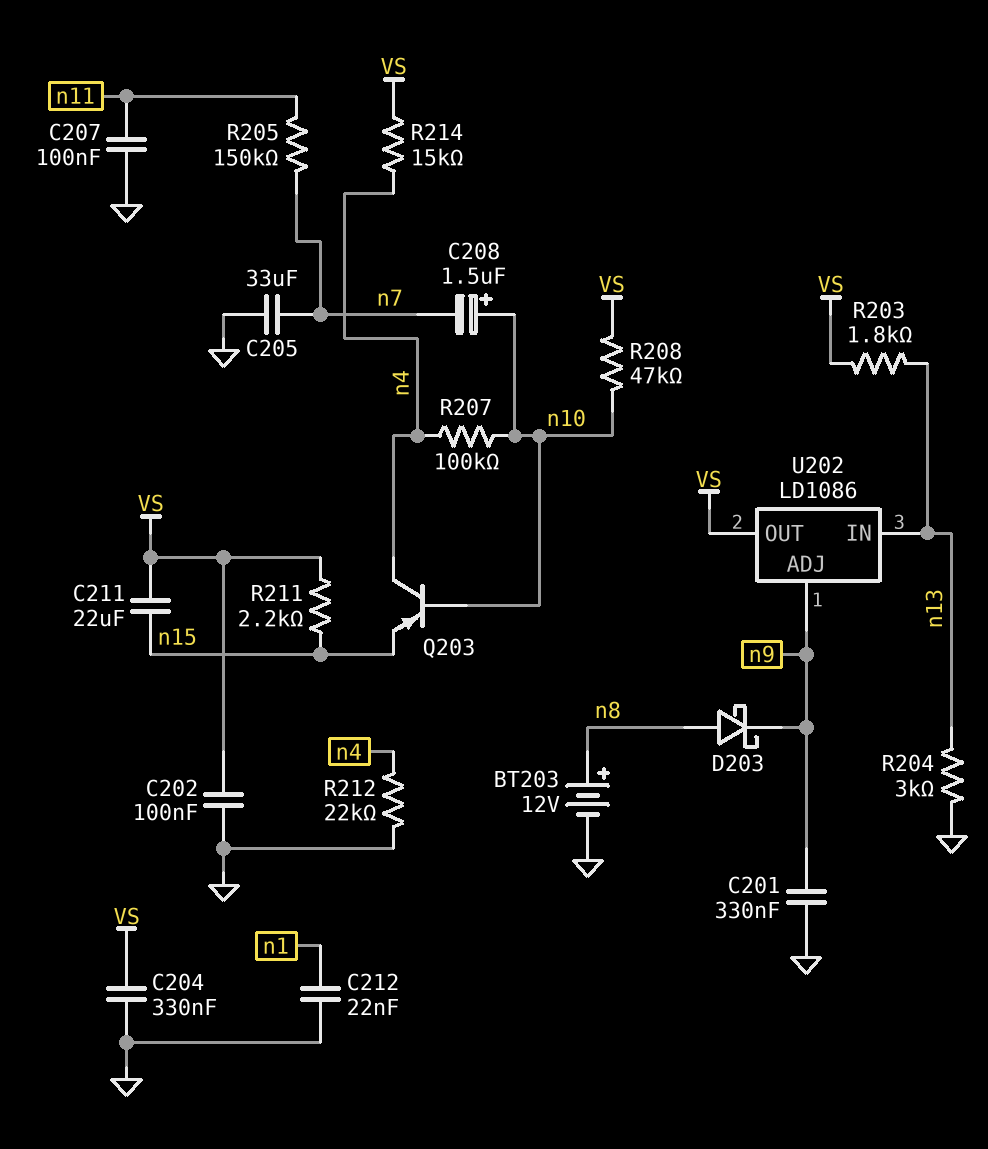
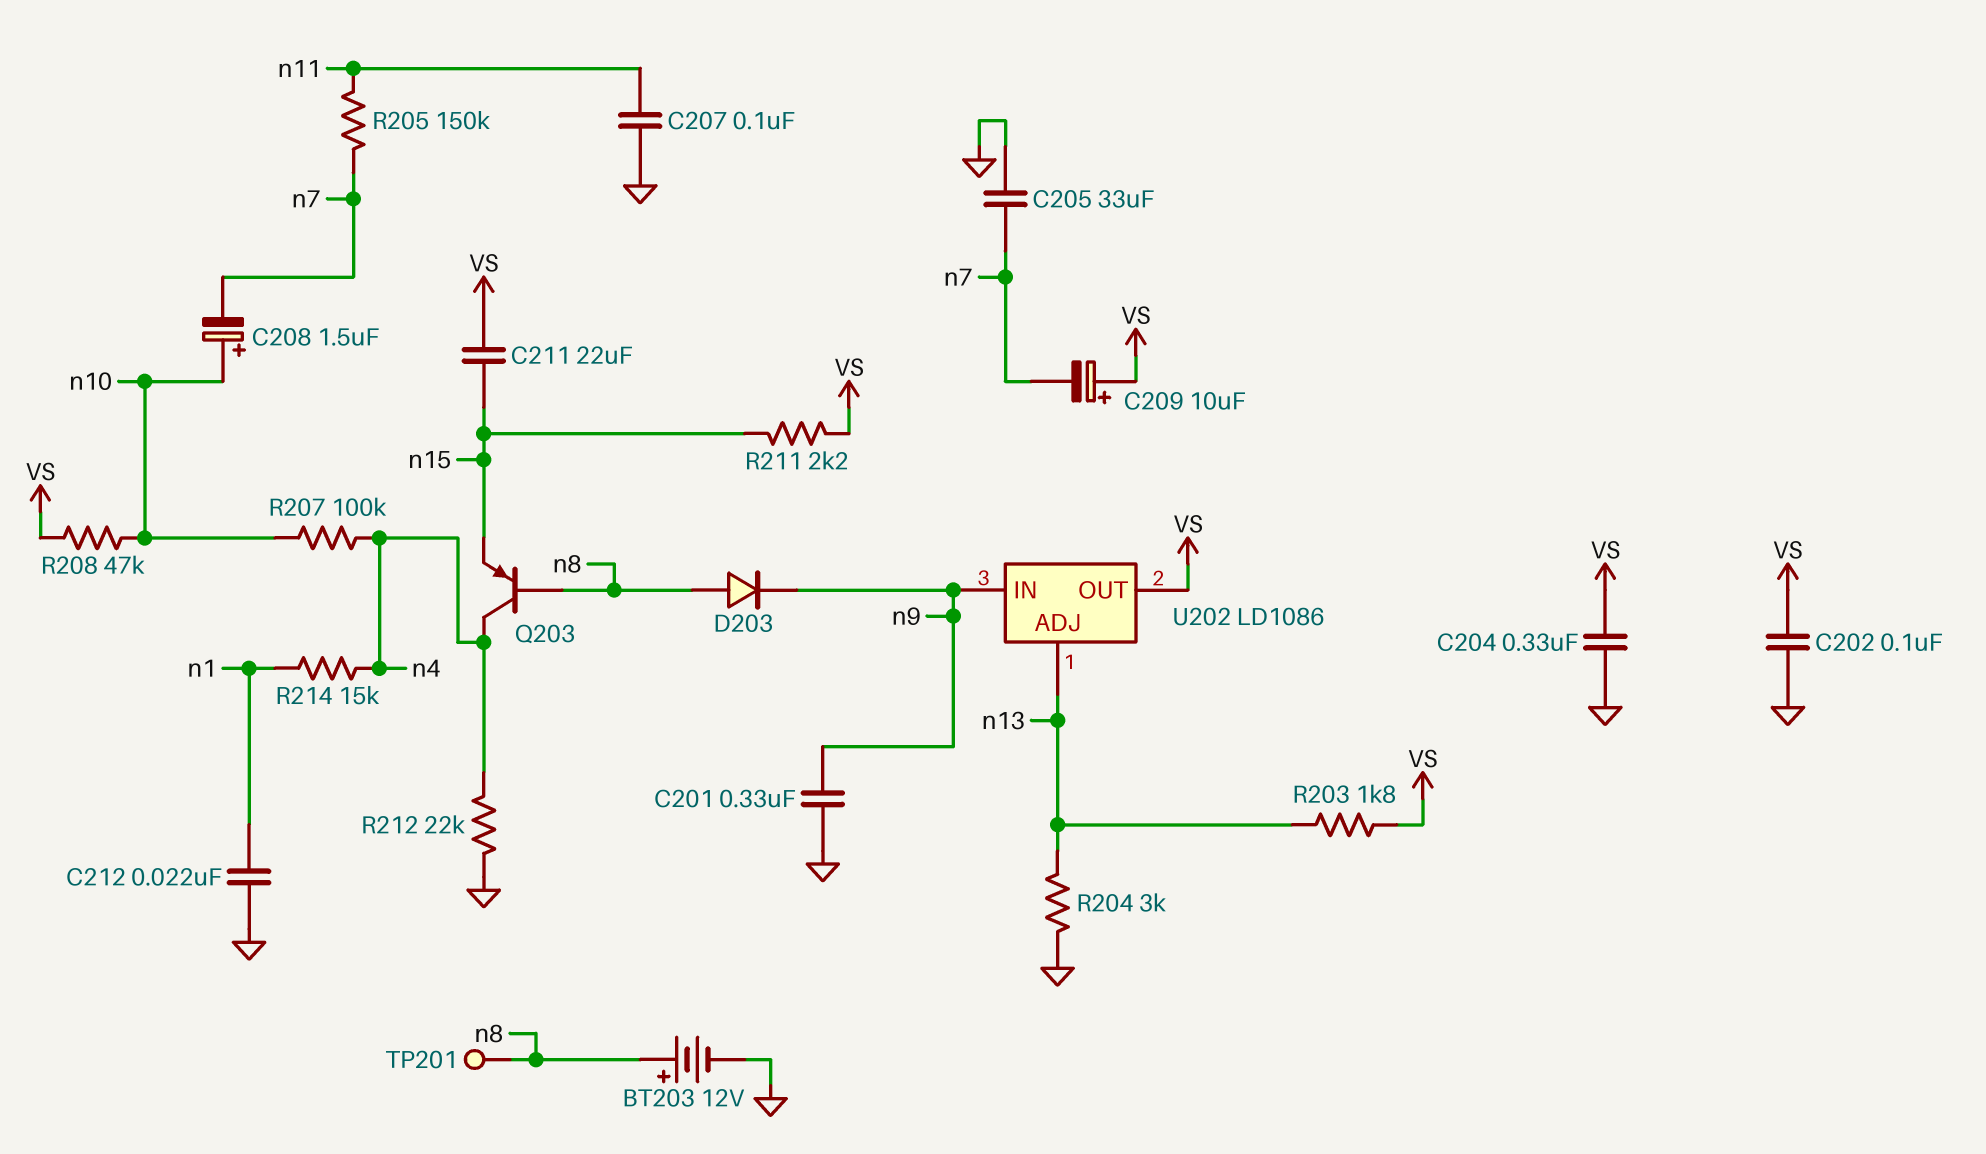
C209: none -> 10uF (plus VS, minus n7)
D203: schottky (A n8, K n9) -> diode (A n8, K n9)
Q203: PNP (B n10, C n4, E n15) -> PNP (B n8, C n4, E n15)
R214: 15k (VS, n4) -> 15k (n1, n4)
TP201: none -> test point (n8)
U202 pin ADJ: n9 -> n13
U202 pin IN: n13 -> n9

